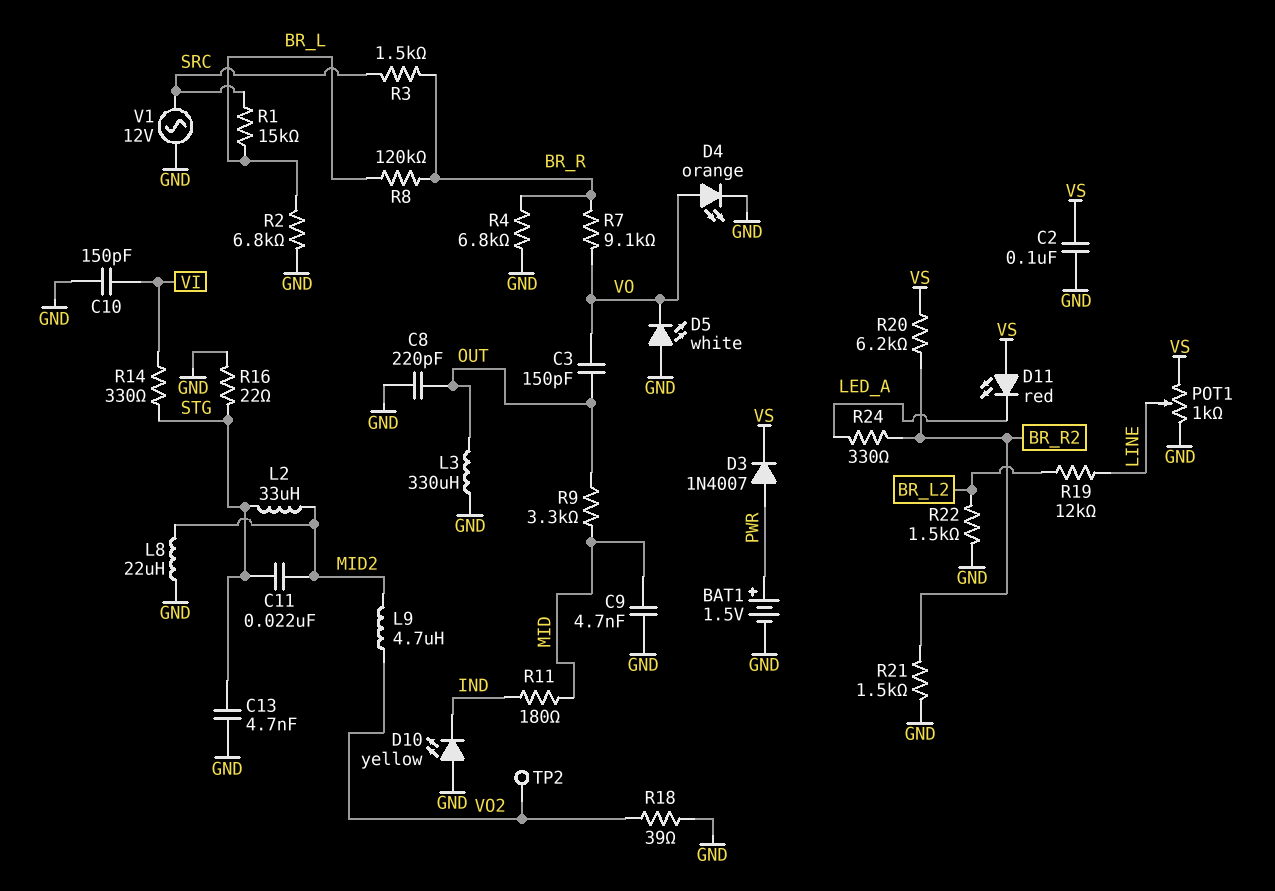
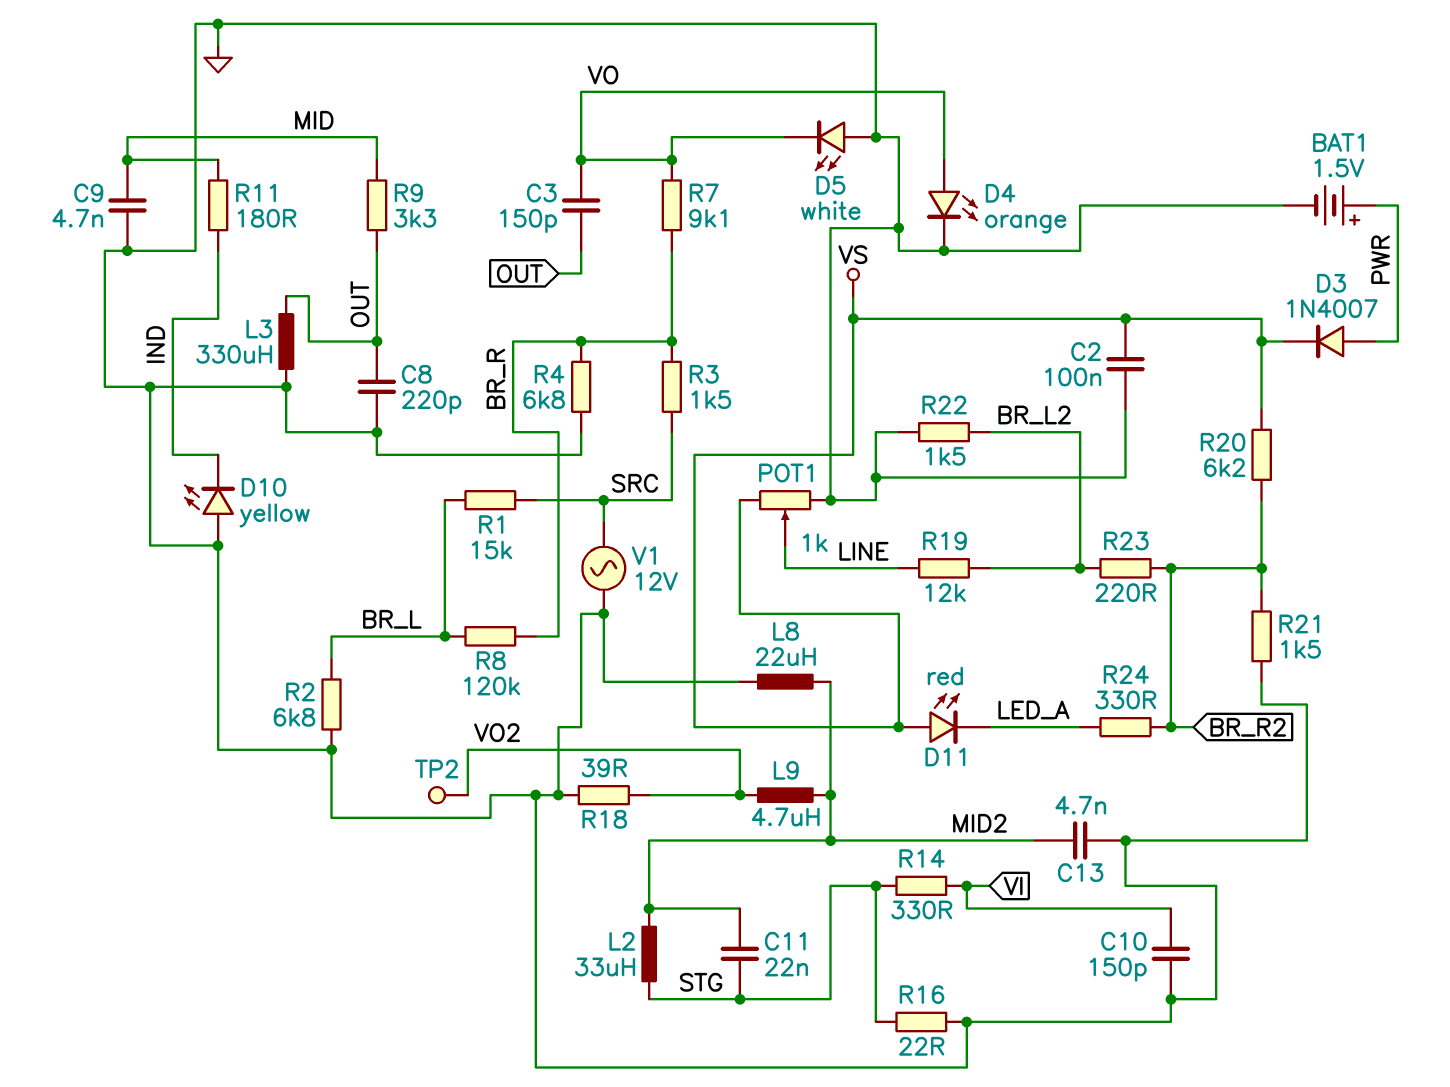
C13: 4.7nF (GND, STG) -> 4.7nF (GND, MID2)
R23: none -> 220 (BR_L2, BR_R2)

